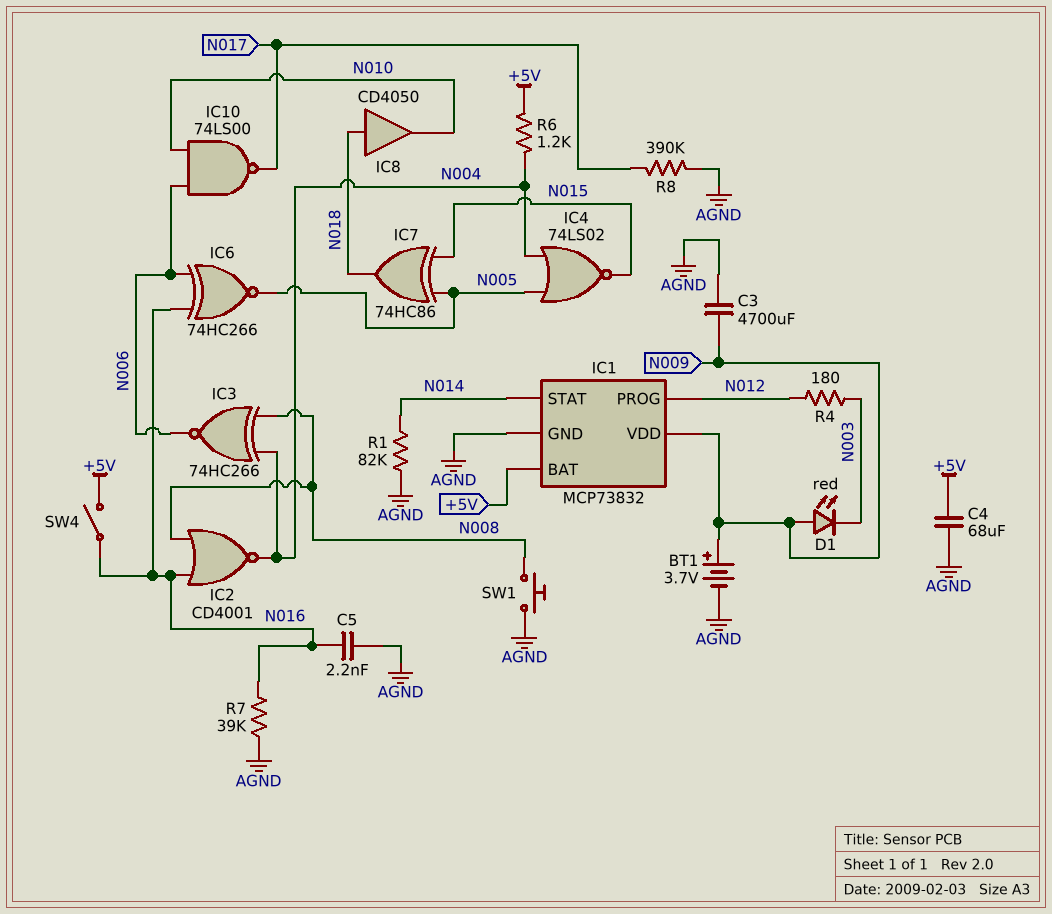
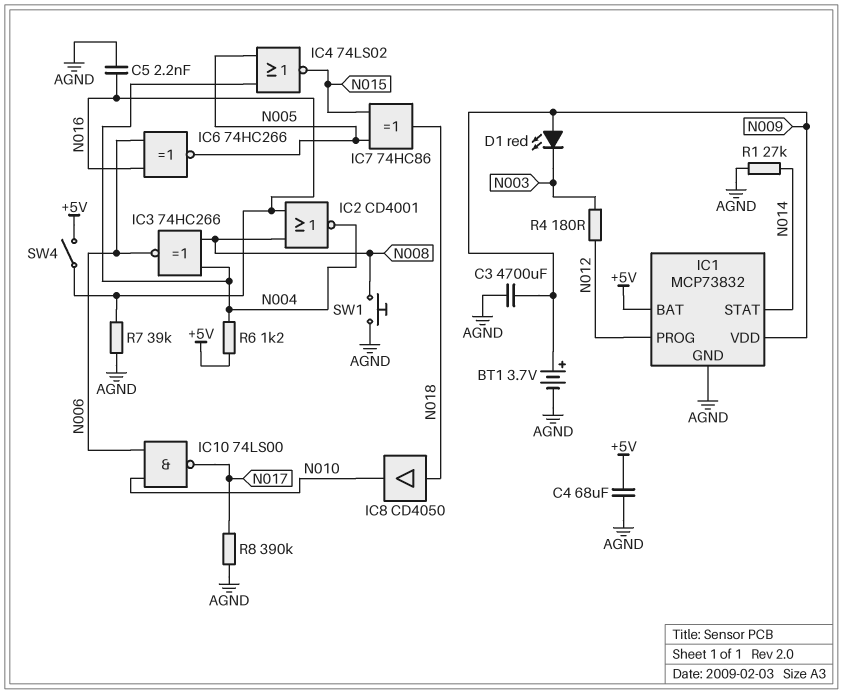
R1: 82k (AGND, N014) -> 27k (AGND, N014)

